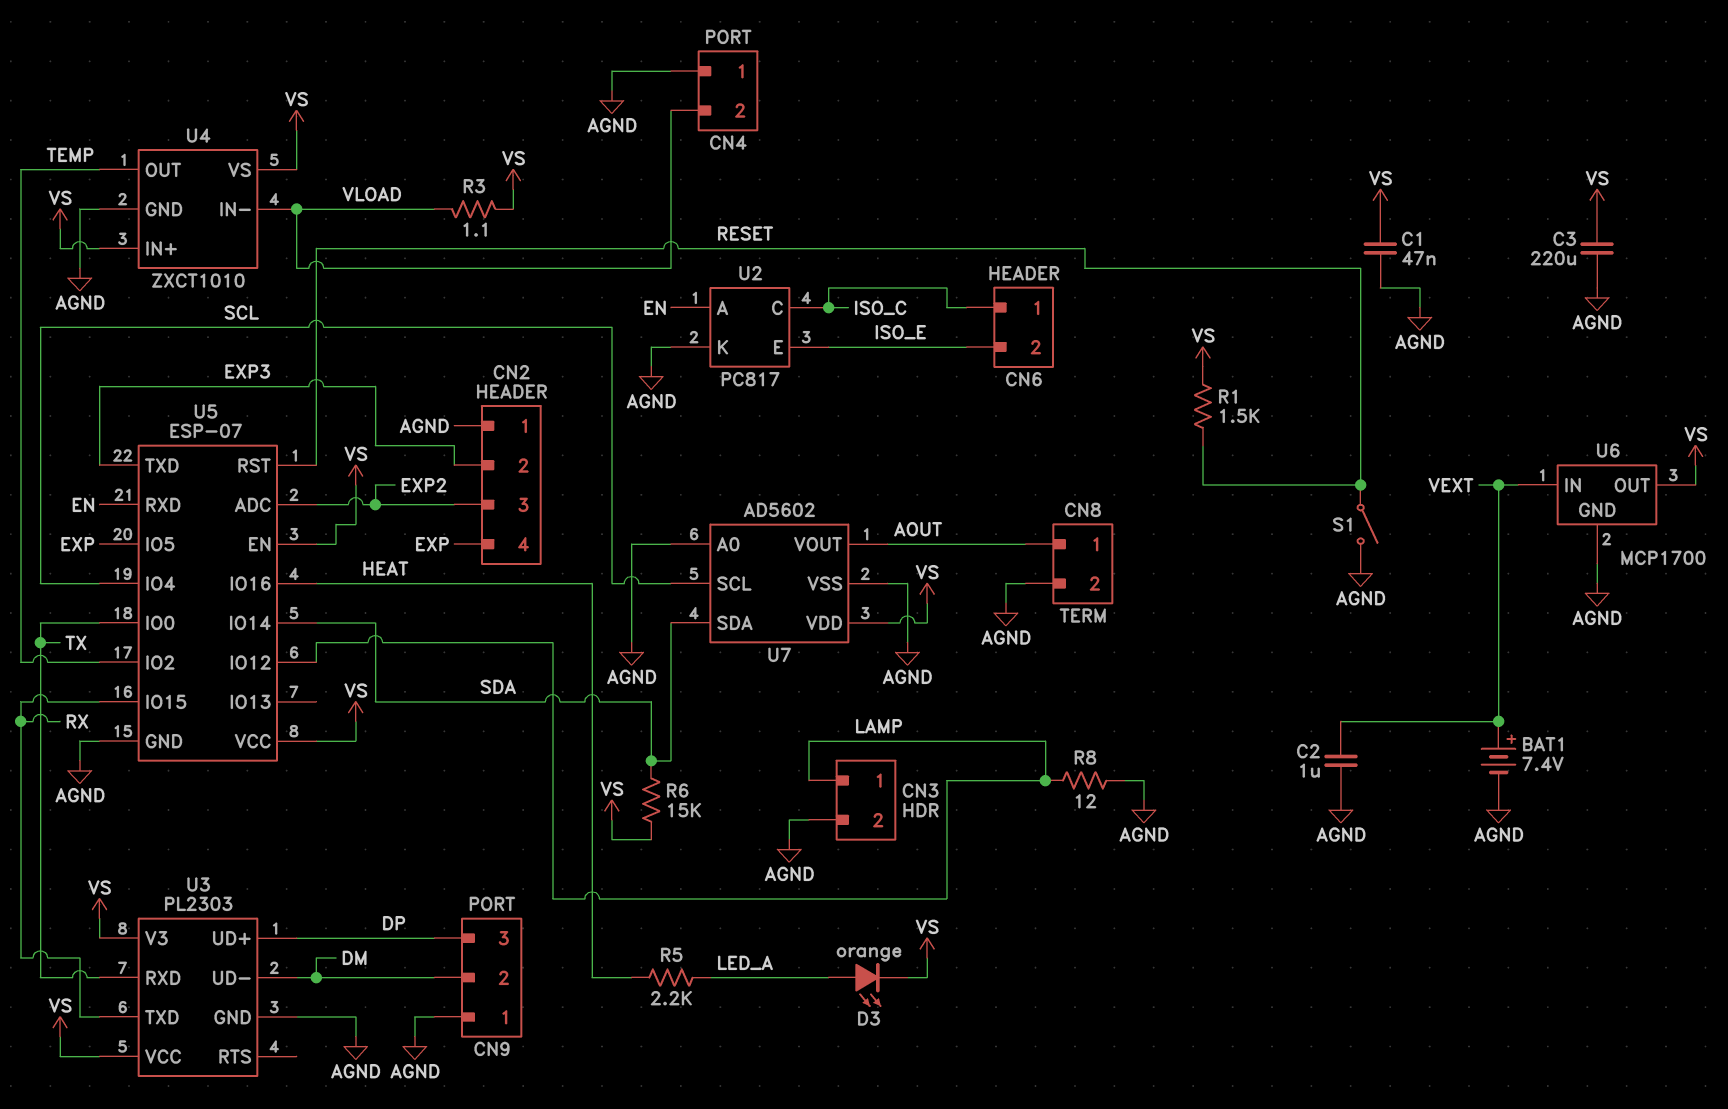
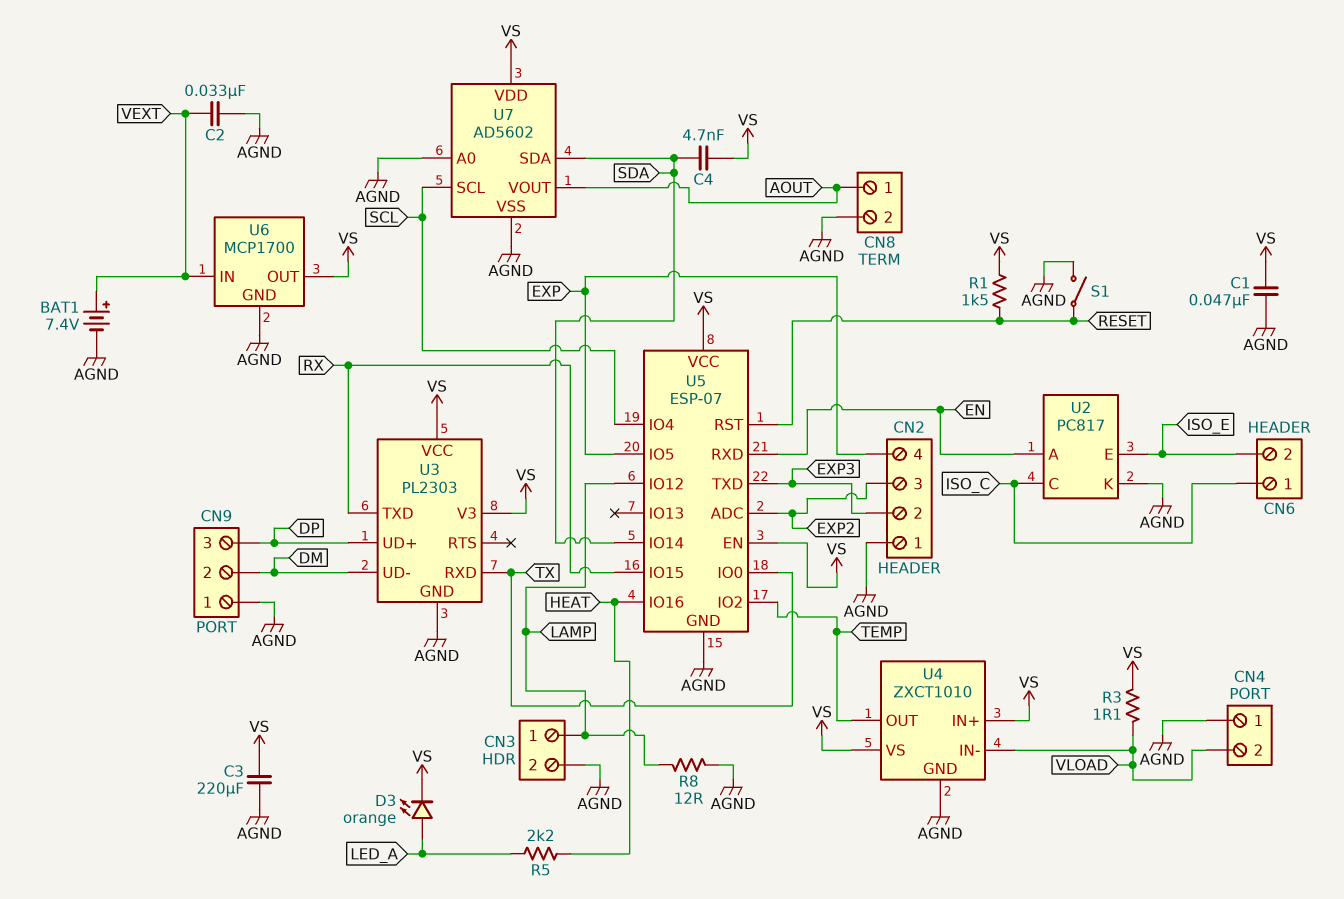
C2: 1uF (AGND, VEXT) -> 33nF (AGND, VEXT)
C4: none -> 4.7nF (SDA, VS)
R6: 15k (SDA, VS) -> none

